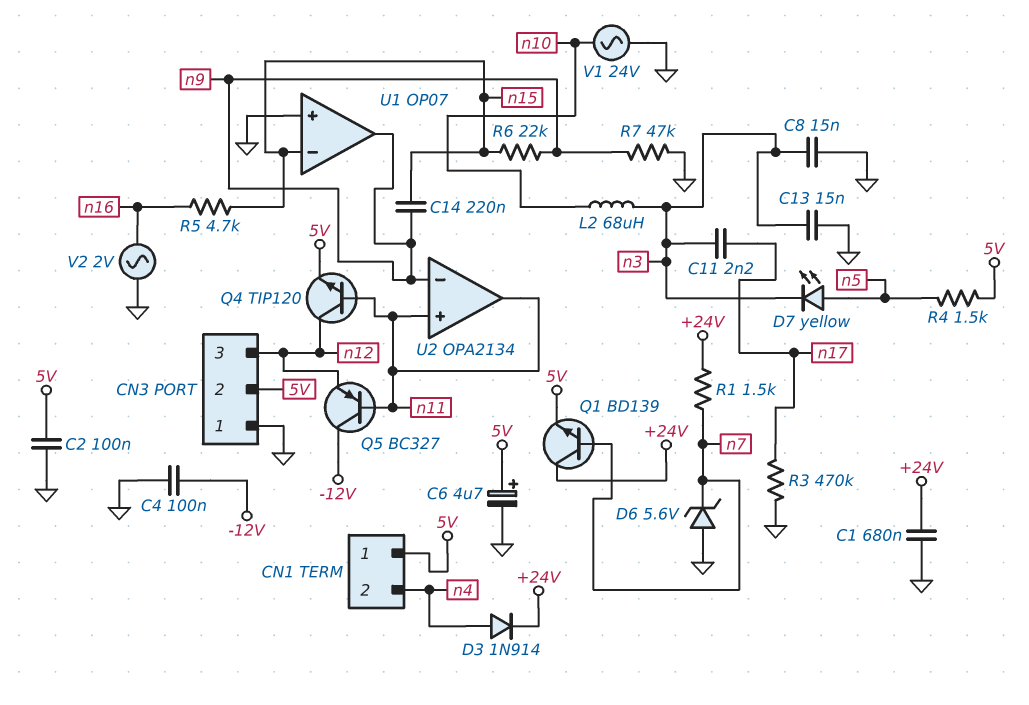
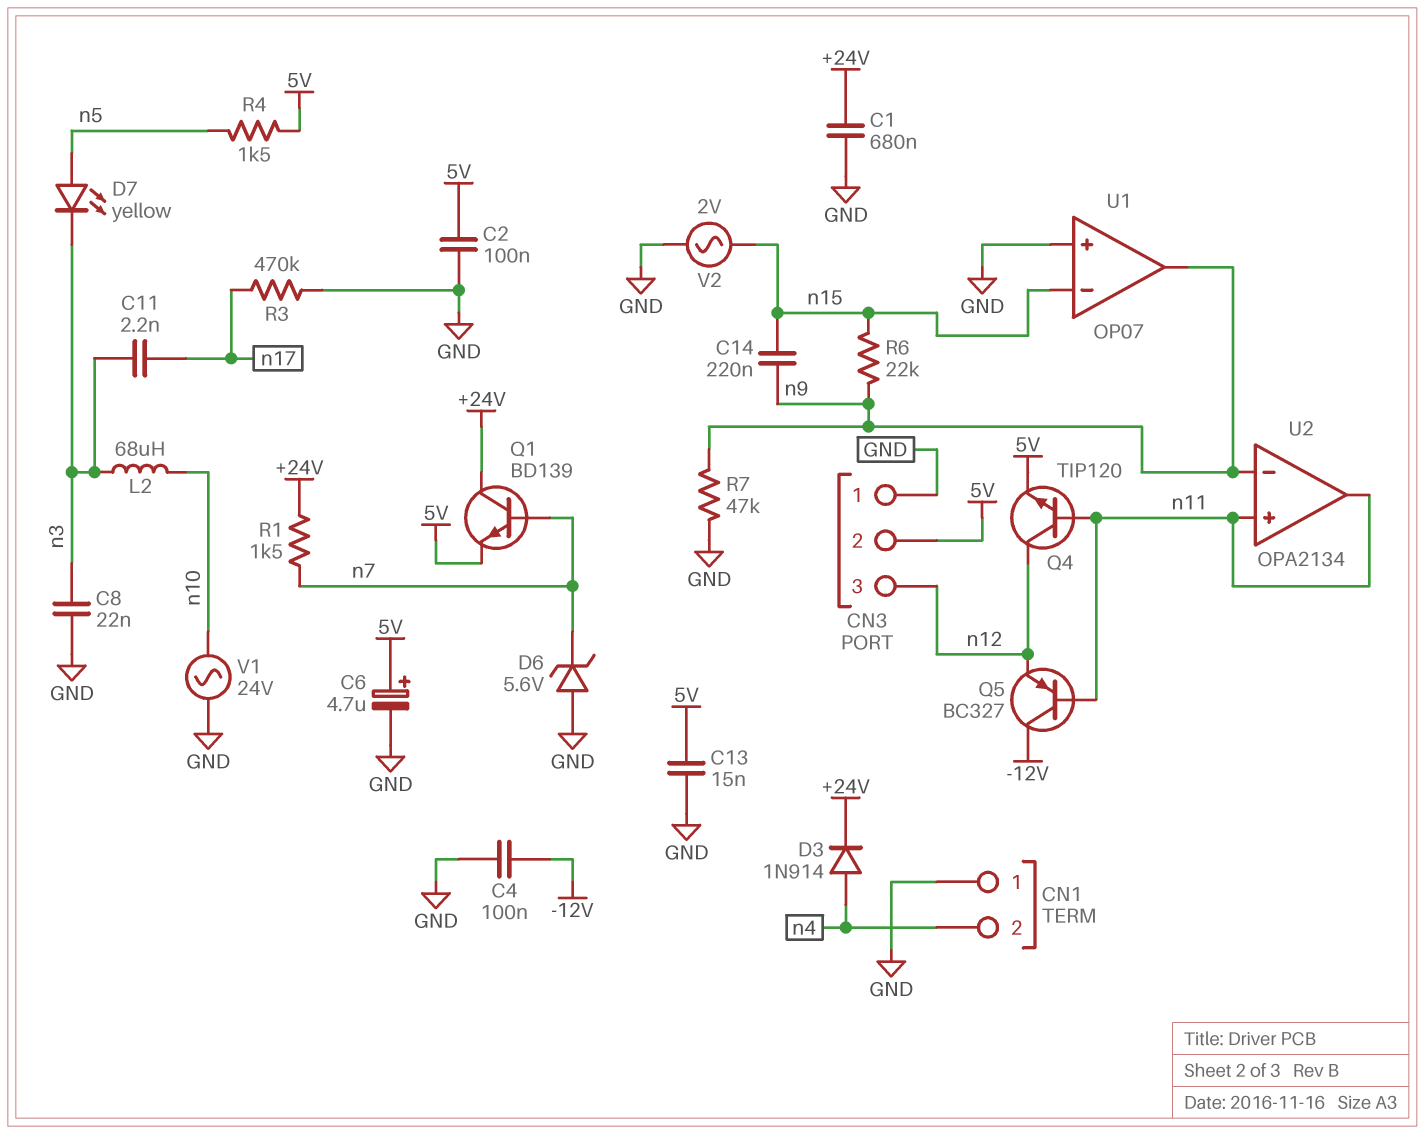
C8: 15nF (GND, n3) -> 22nF (GND, n3)
C13: 15nF (GND, n3) -> 15nF (5V, GND)
CN1 pin 1: 5V -> GND
R5: 4.7k (n15, n16) -> none
V2: AC 2V (GND, n16) -> AC 2V (GND, n15)

